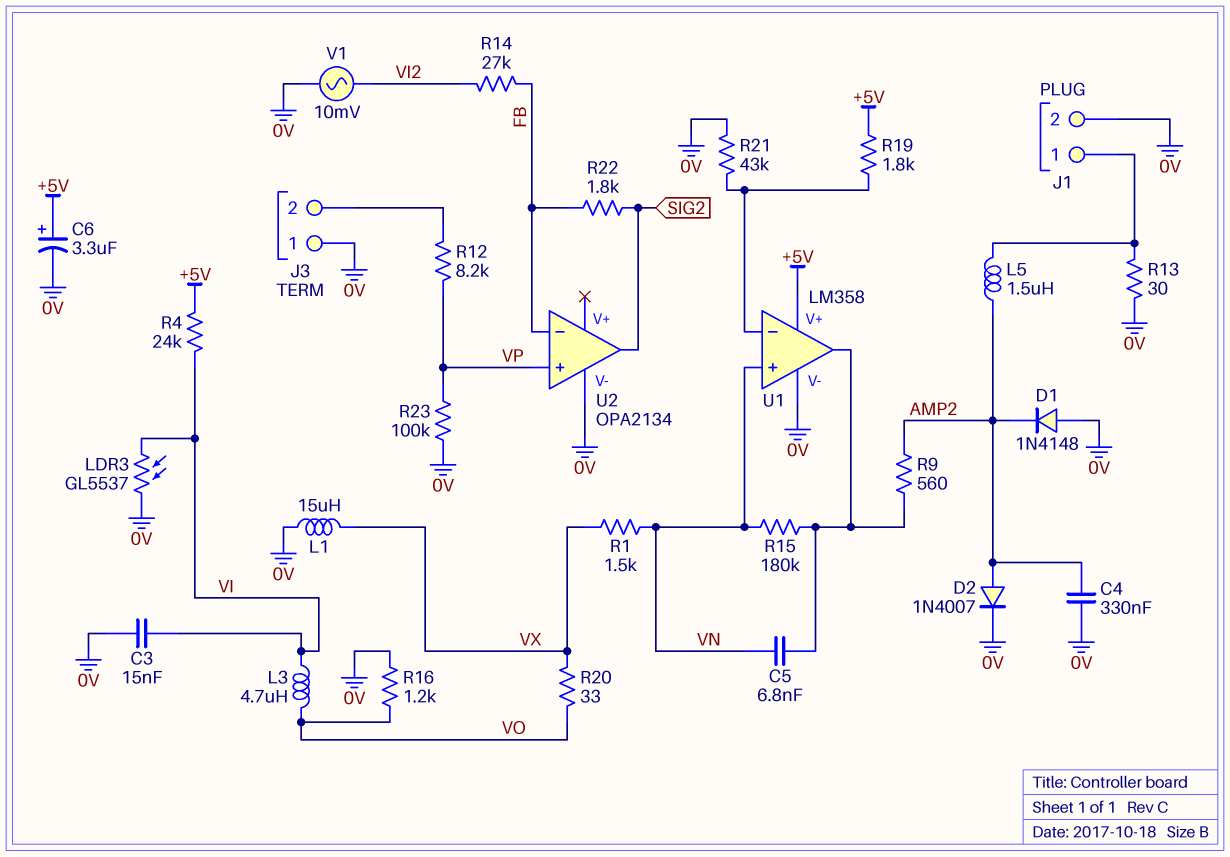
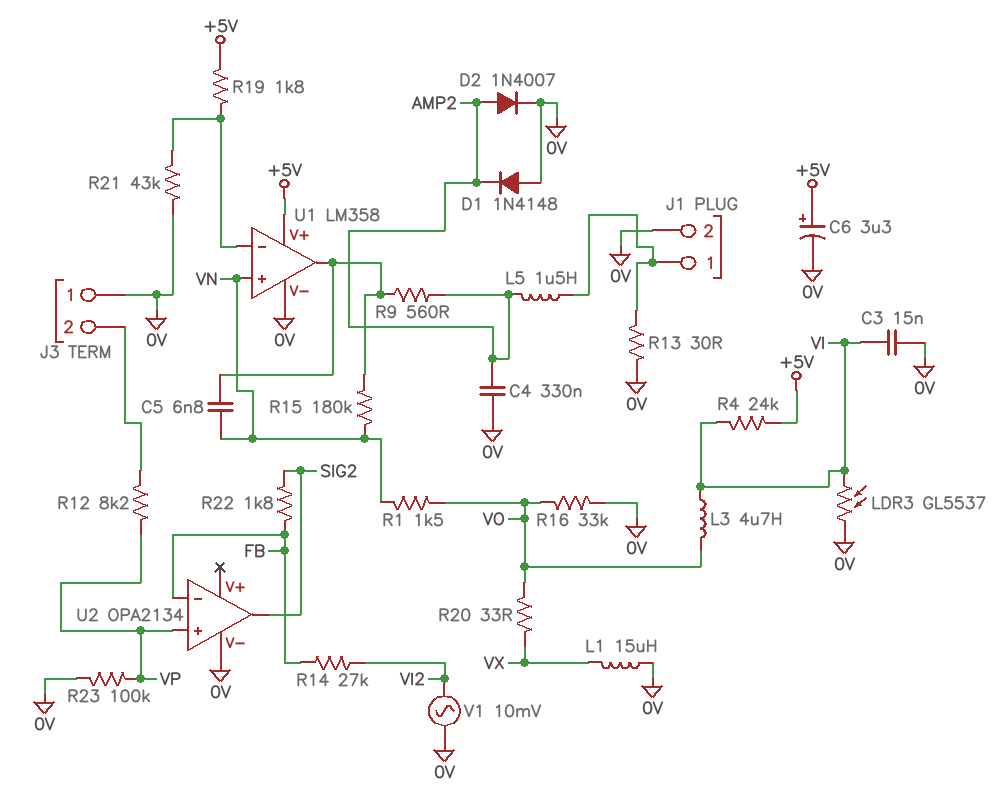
R1: 1.5k (VN, VX) -> 1.5k (VN, VO)
R16: 1.2k (0V, VO) -> 33k (0V, VO)

